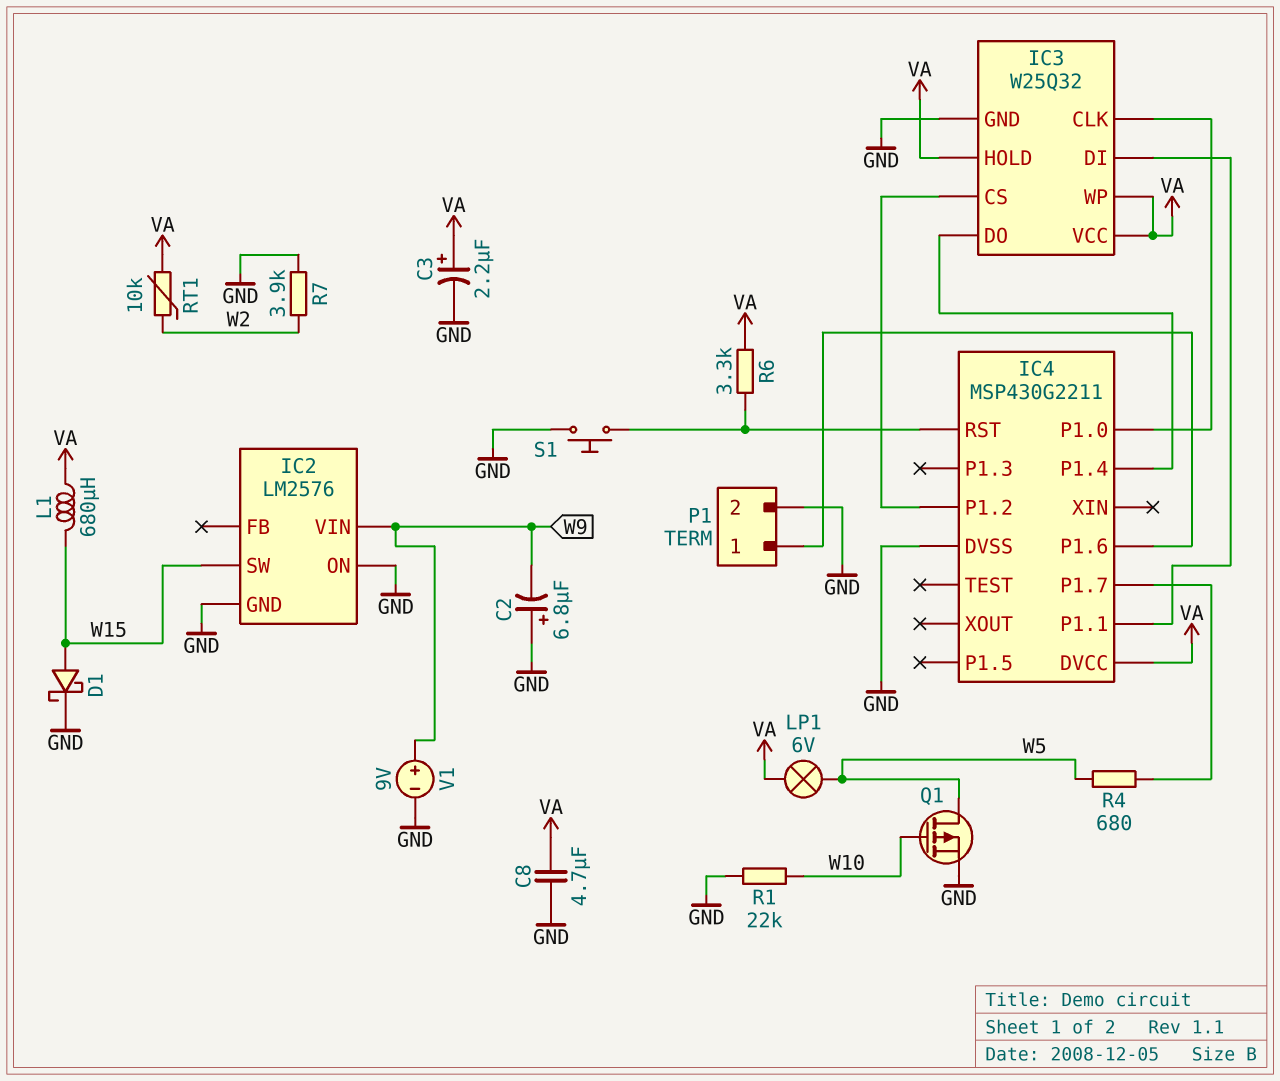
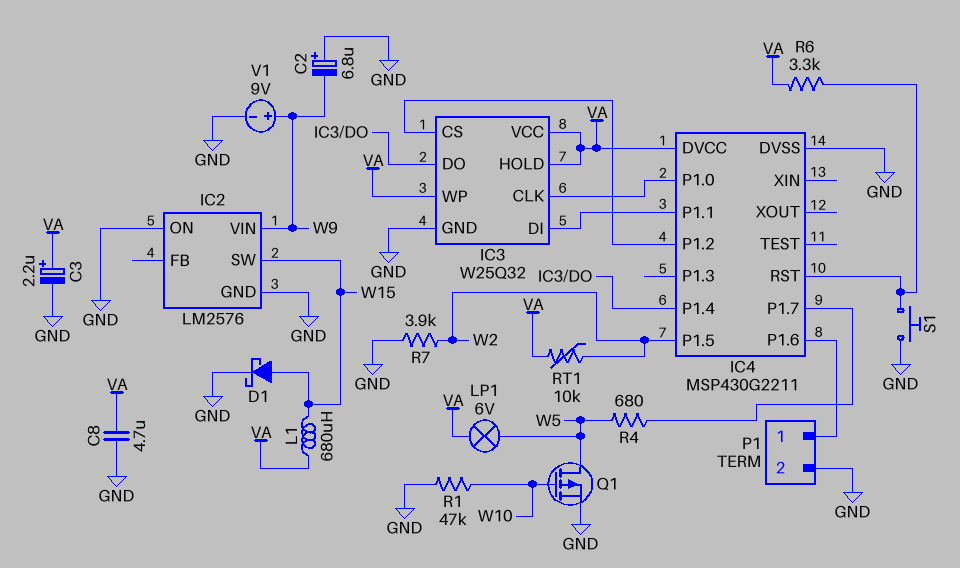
IC4 pin P1.5: none -> W2
R1: 22k (GND, W10) -> 47k (GND, W10)

